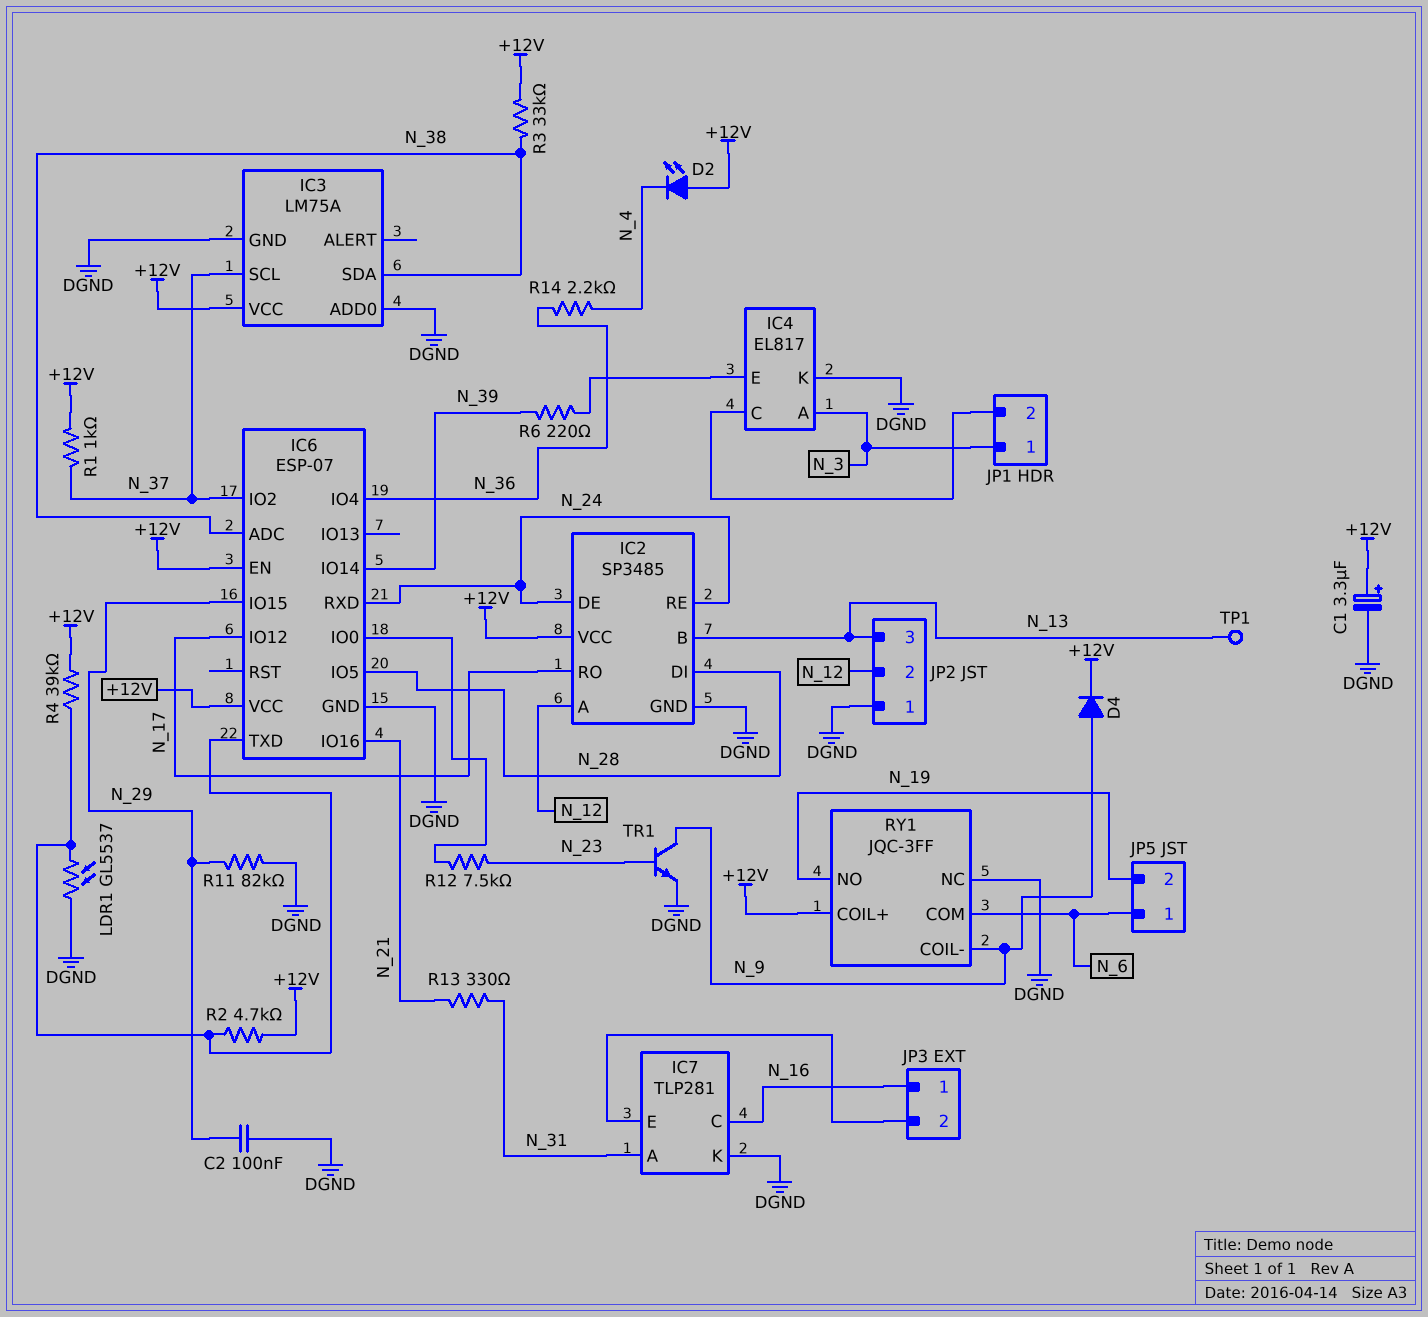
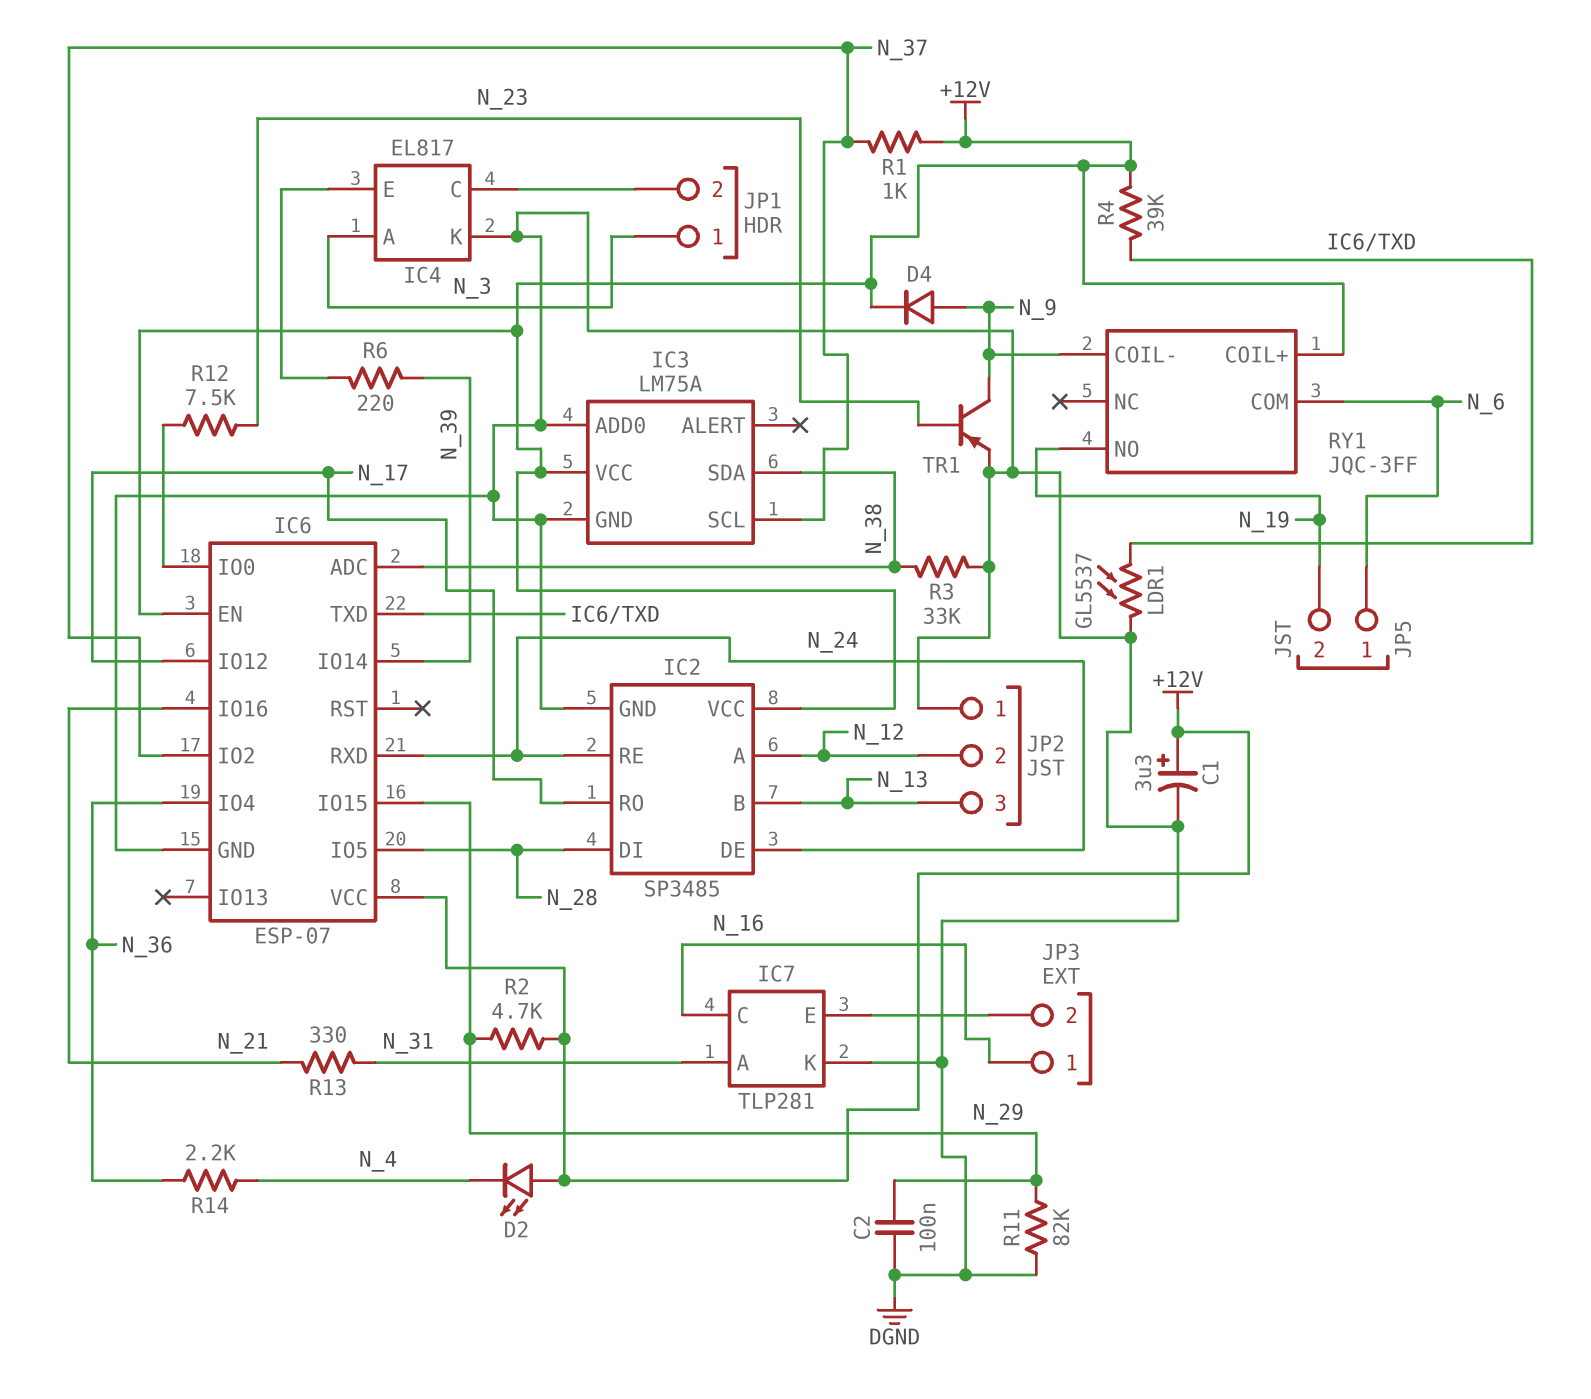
R2: 4.7k (+12V, IC6/TXD) -> 4.7k (+12V, N_29)
R3: 33k (+12V, N_38) -> 33k (DGND, N_38)
RY1 pin NC: DGND -> none
TP1: test point (N_13) -> none
TR1: NPN (B N_23, C N_9, E DGND) -> PNP (B N_23, C N_9, E DGND)

